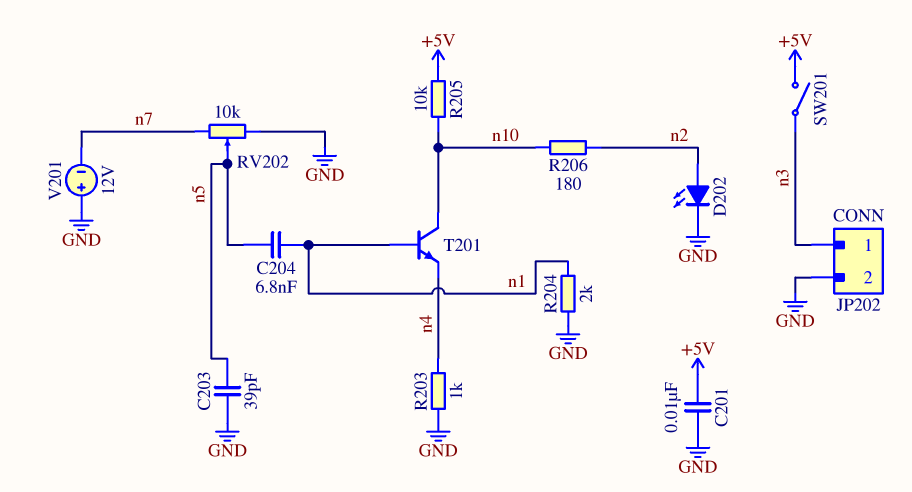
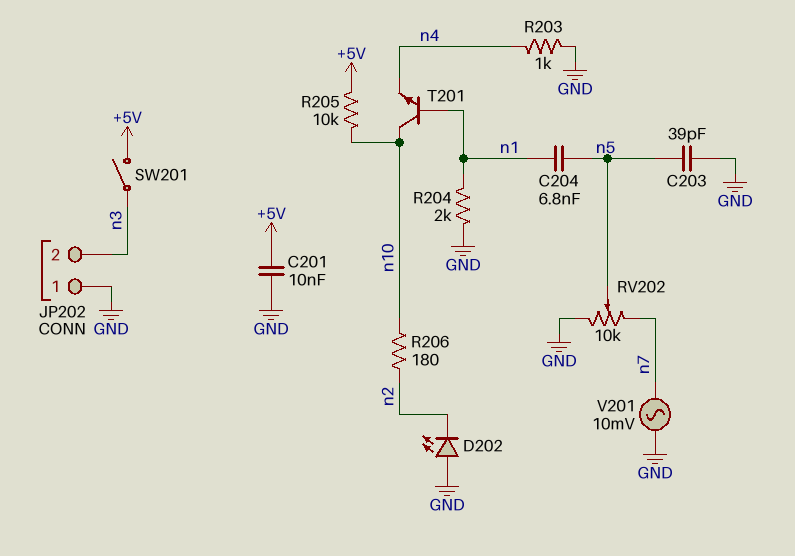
D202: LED (A n2, K GND) -> LED (A GND, K n2)
JP202 pin 1: n3 -> GND
JP202 pin 2: GND -> n3
V201: 12V (plus GND, minus n7) -> AC 10mV (GND, n7)

